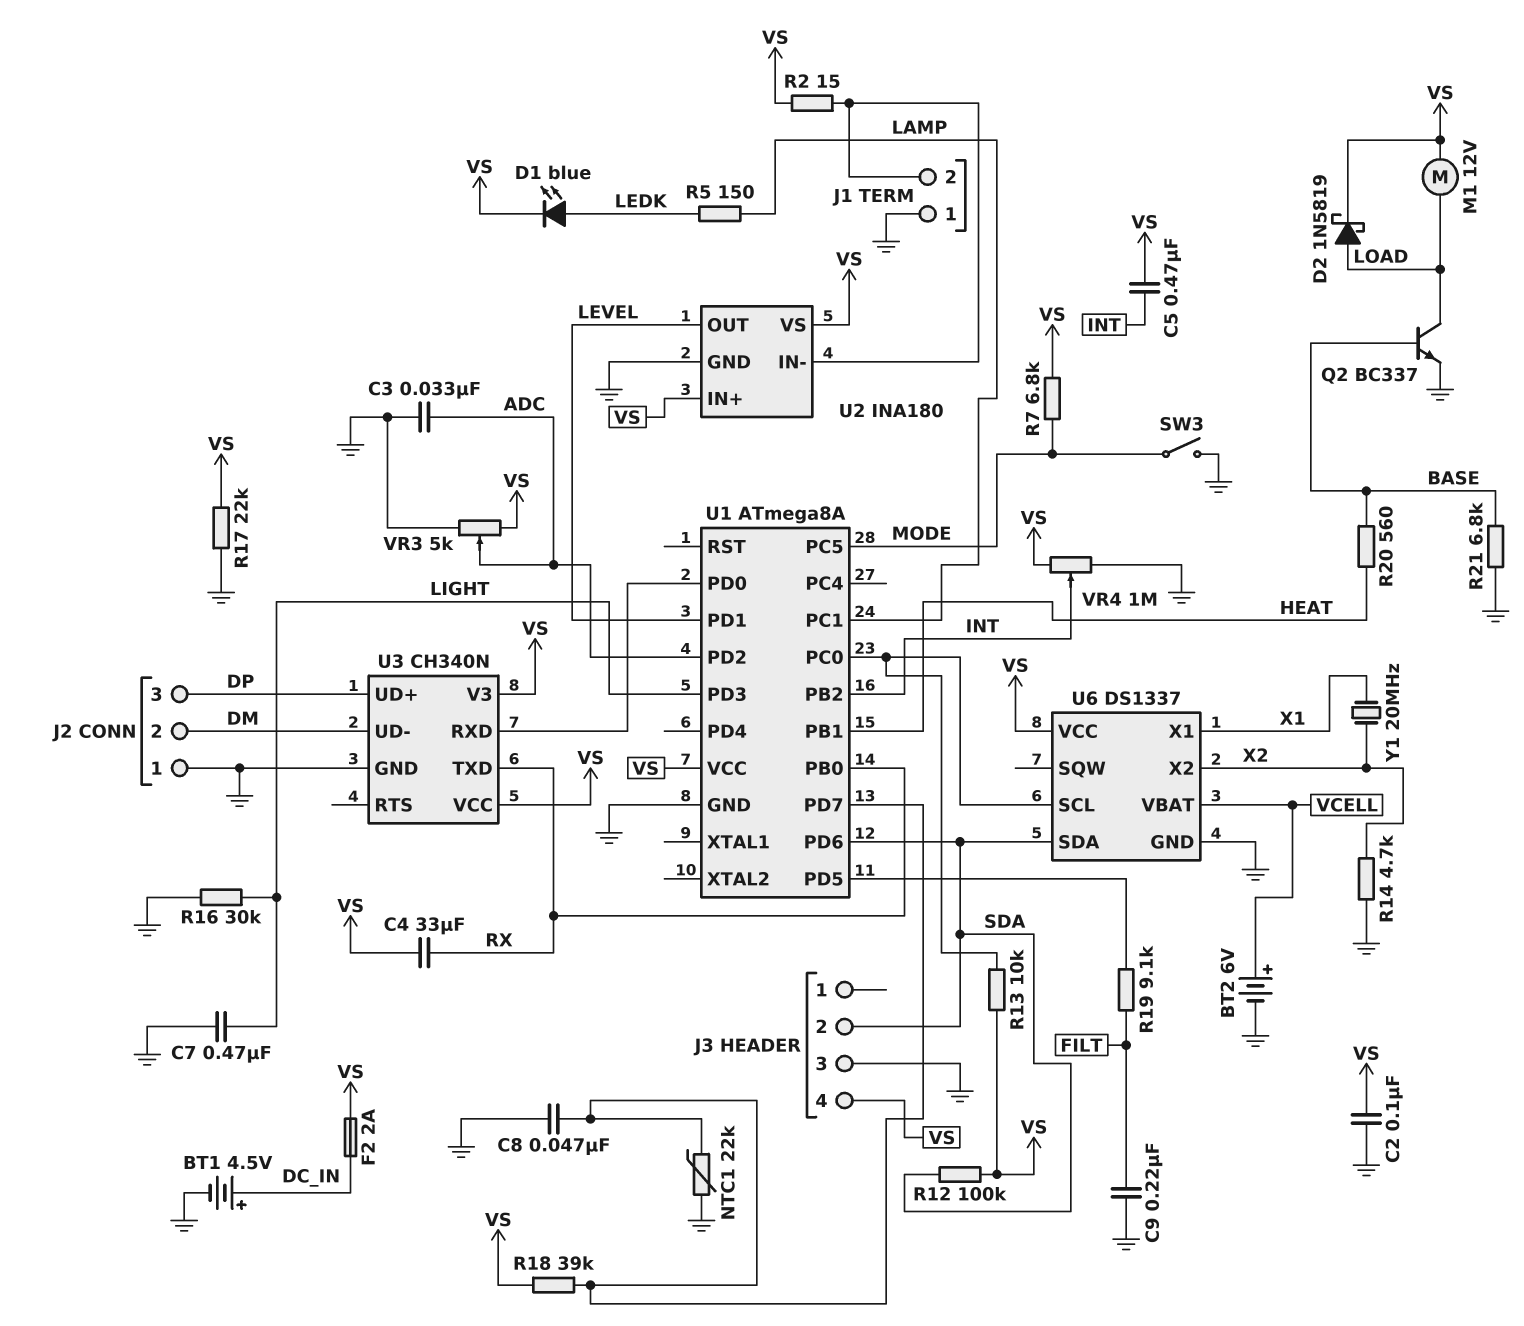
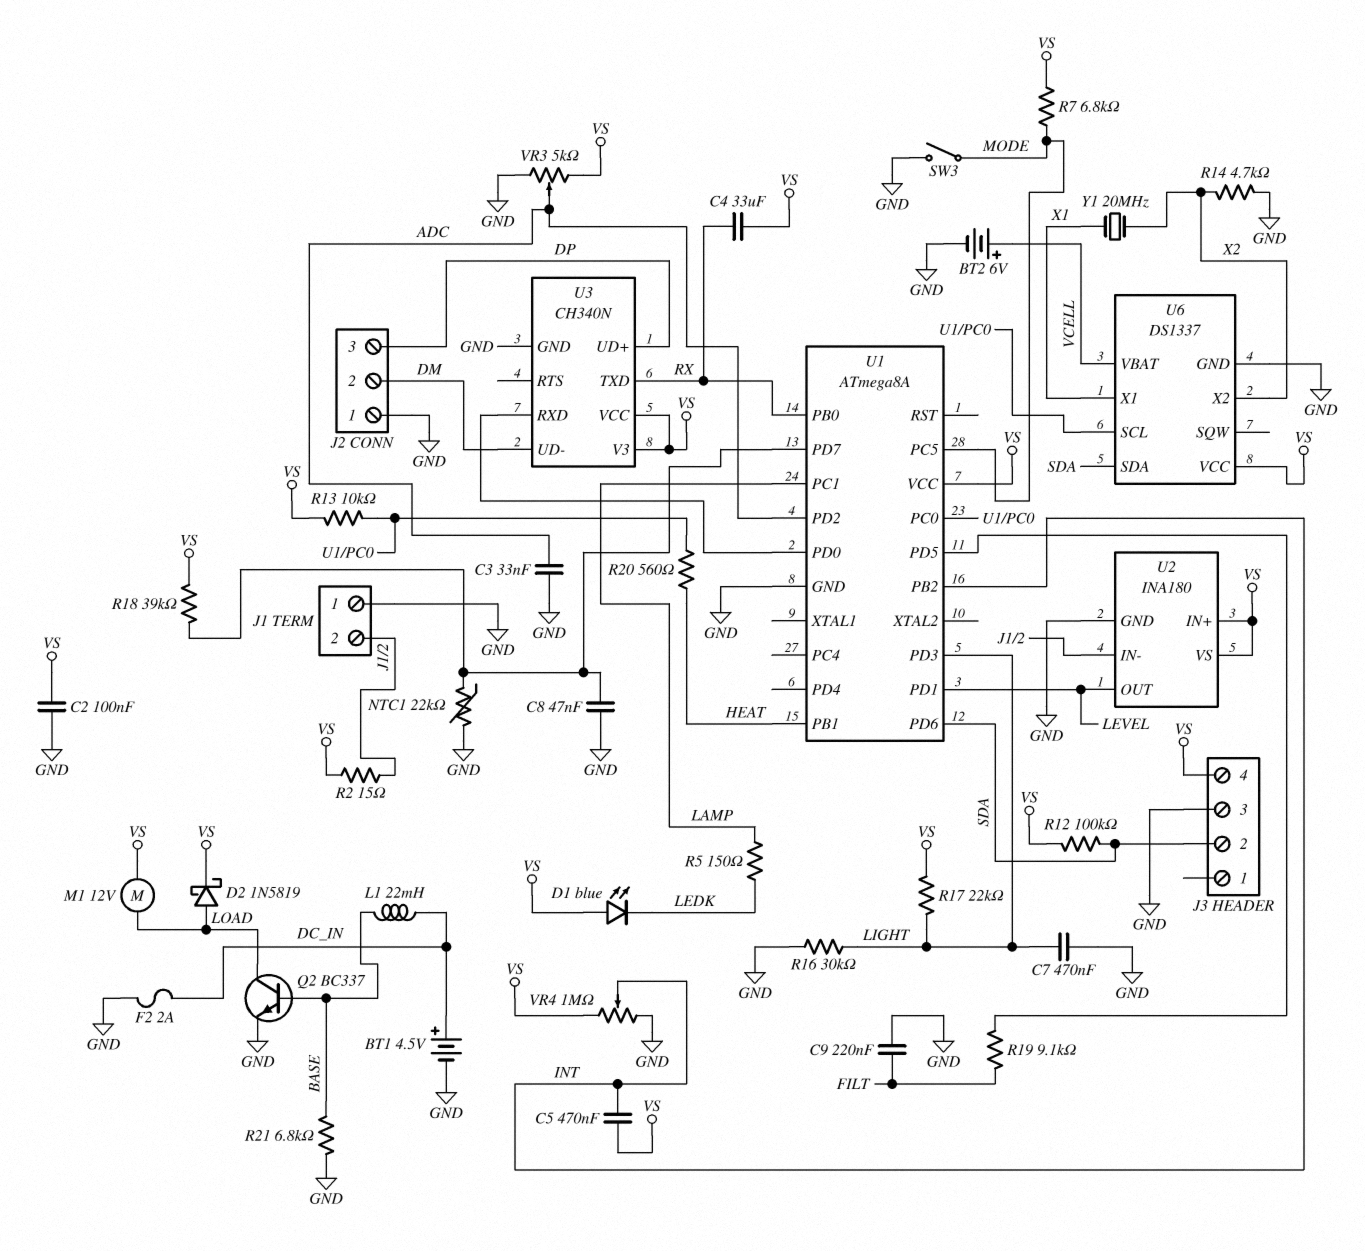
D1: LED blue (A LEDK, K VS) -> LED blue (A VS, K LEDK)
F2: 2A (DC_IN, VS) -> 2A (DC_IN, GND)
L1: none -> 22mH (BASE, DC_IN)
R17: 22k (GND, VS) -> 22k (LIGHT, VS)
R20: 560 (BASE, HEAT) -> 560 (HEAT, U1/PC0)

